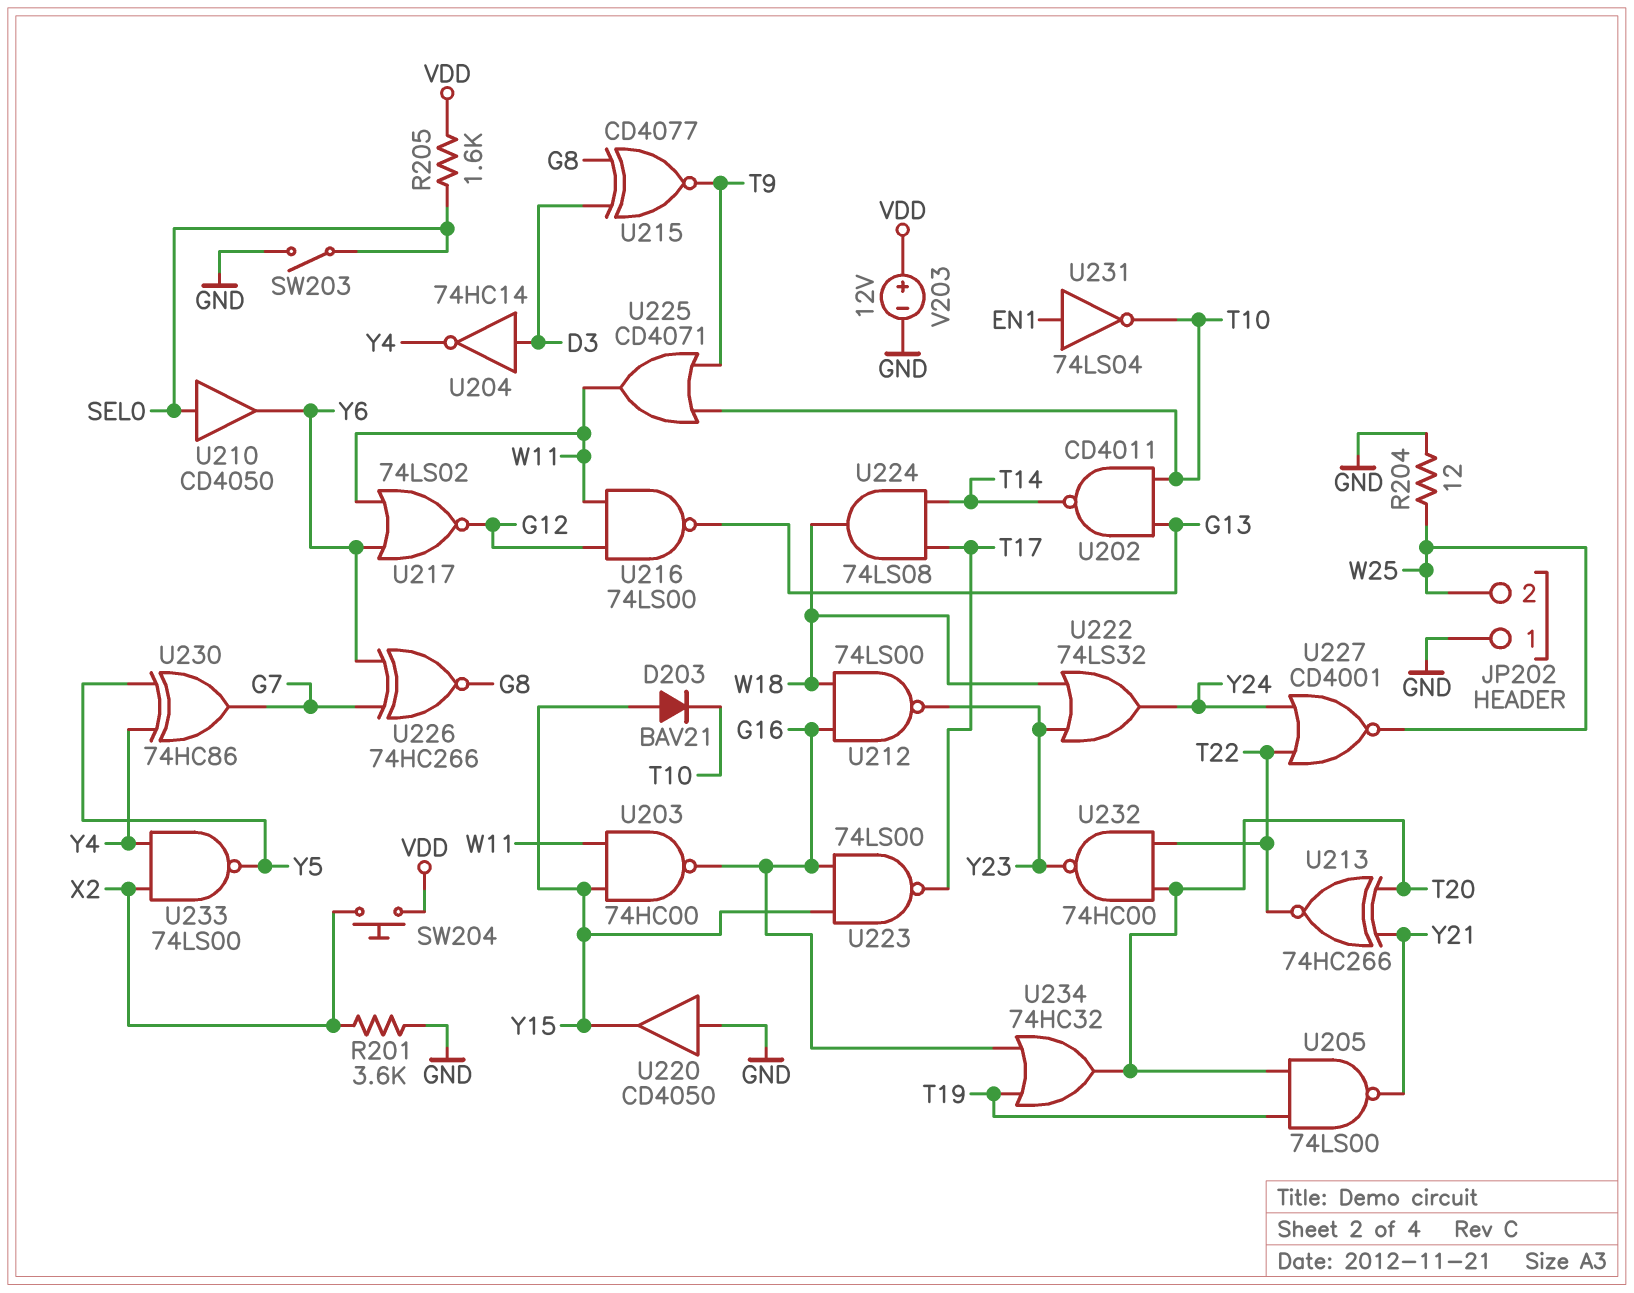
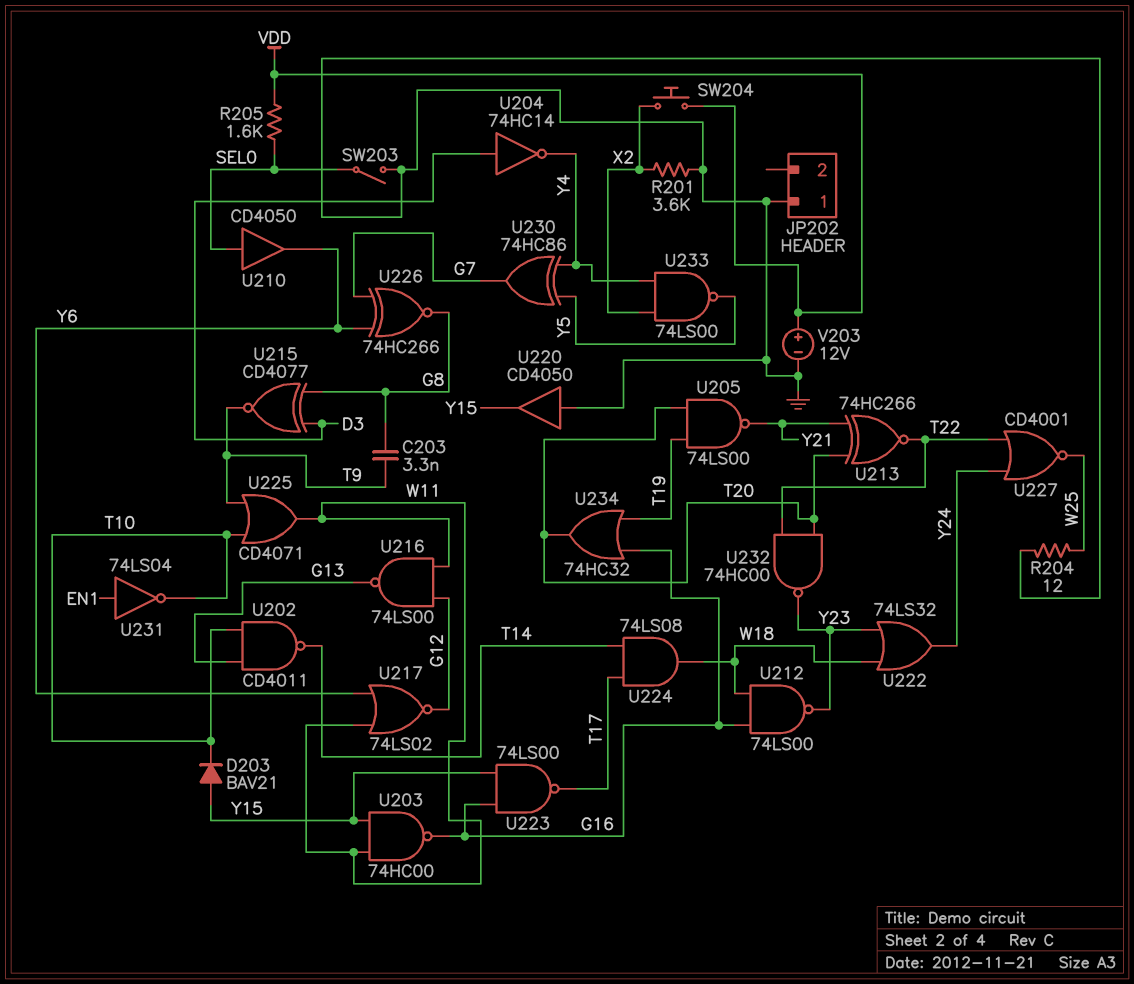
C203: none -> 3.3nF (G8, T9)
JP202 pin 2: W25 -> none

